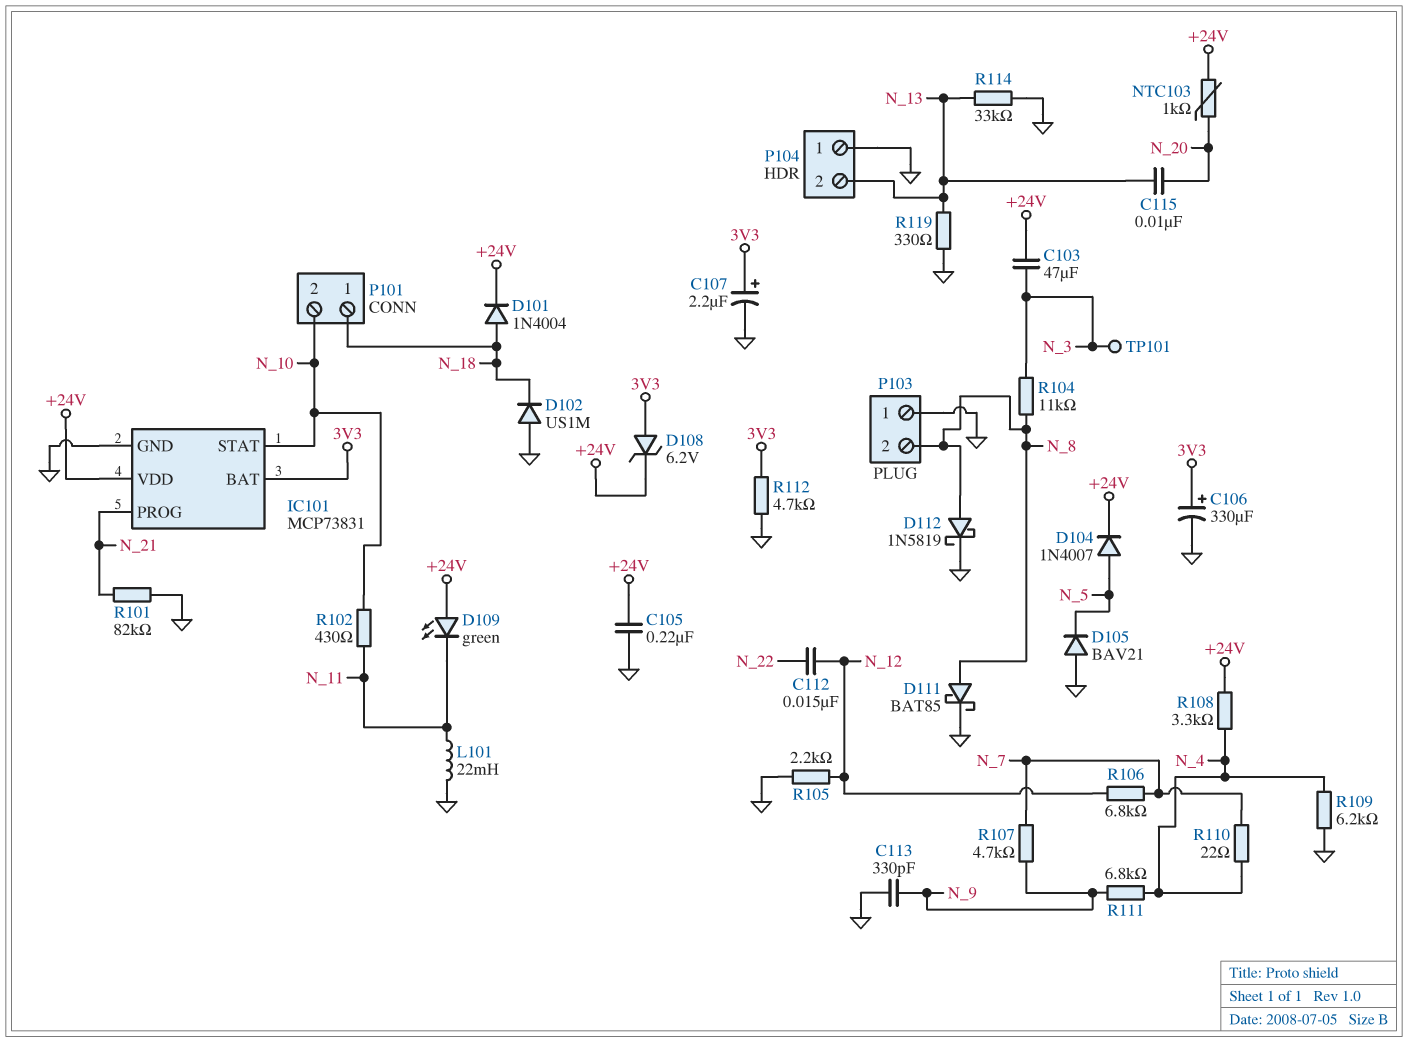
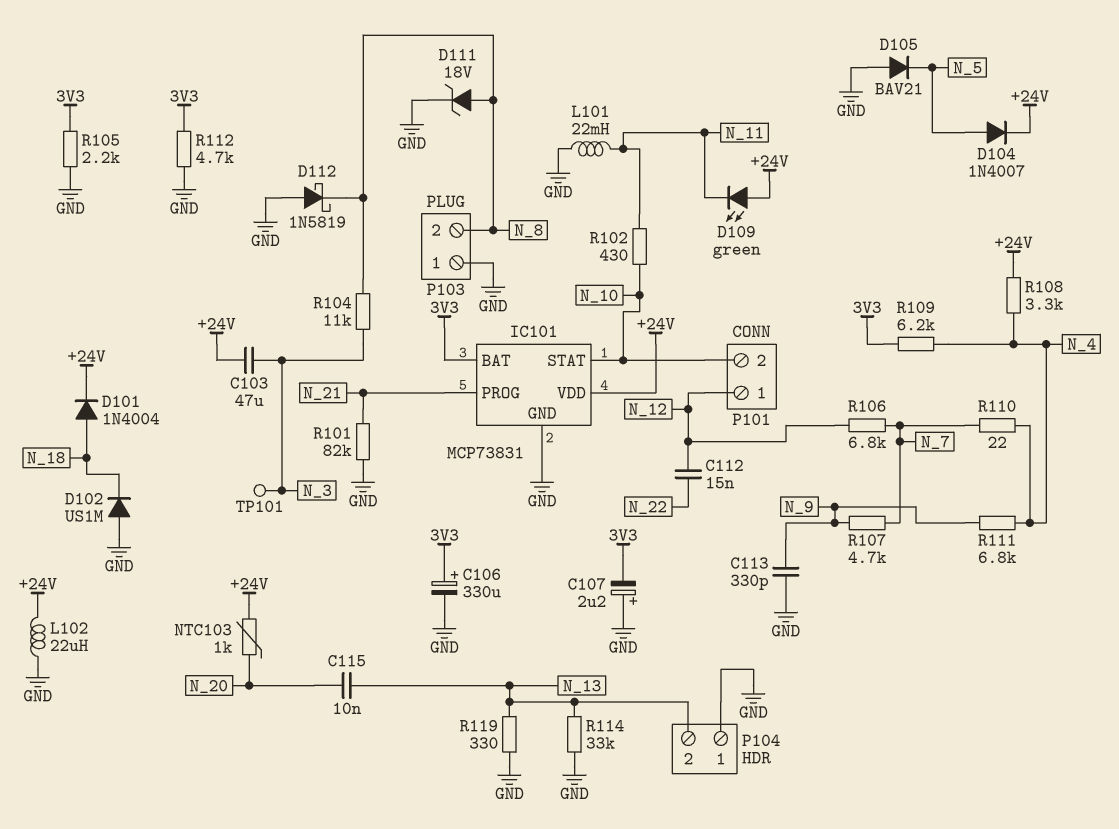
C105: 220nF (+24V, GND) -> none
C107: 2.2uF (plus 3V3, minus GND) -> 2.2uF (plus GND, minus 3V3)
D108: zener 6.2V (A 3V3, K +24V) -> none
D111: schottky BAT85 (A N_8, K GND) -> zener 18V (A N_8, K GND)
D112: schottky 1N5819 (A N_8, K GND) -> schottky 1N5819 (A GND, K N_8)
L102: none -> 22uH (+24V, GND)
P101 pin 1: N_18 -> N_12
R105: 2.2k (GND, N_12) -> 2.2k (3V3, GND)
R109: 6.2k (GND, N_4) -> 6.2k (3V3, N_4)

